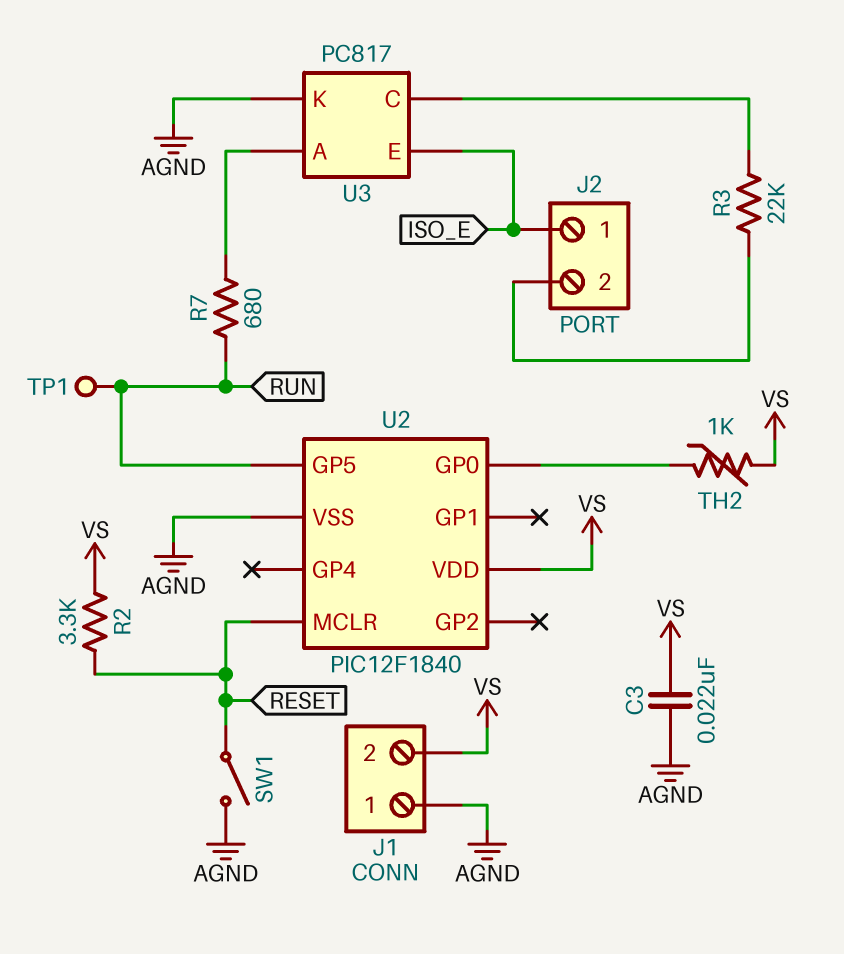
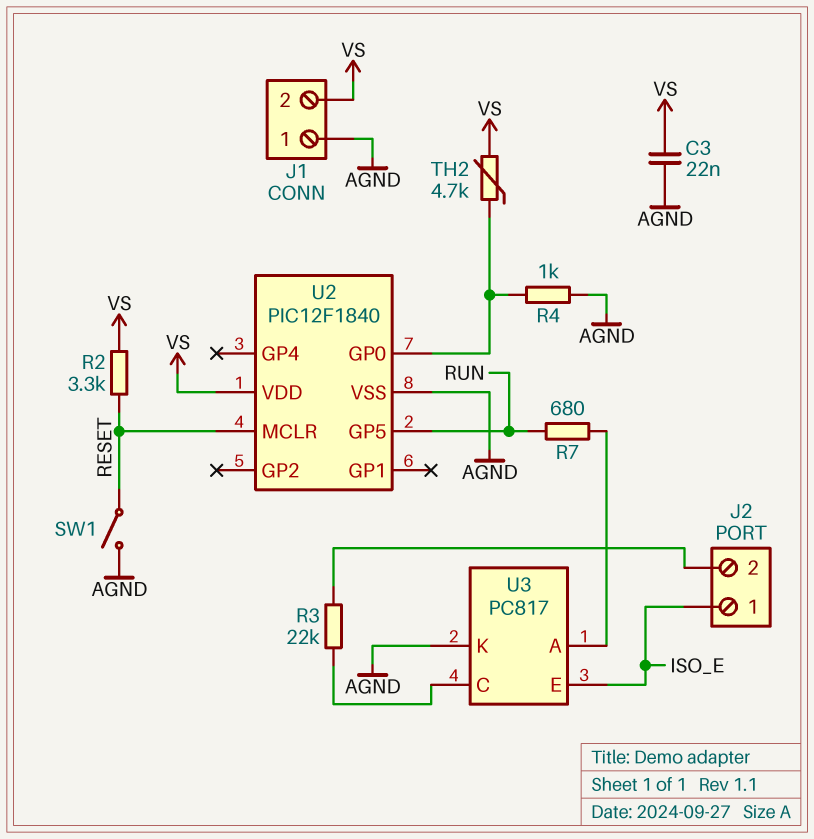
R4: none -> 1k (AGND, U2/GP0)
TH2: 1k (U2/GP0, VS) -> 4.7k (U2/GP0, VS)
TP1: test point (RUN) -> none

